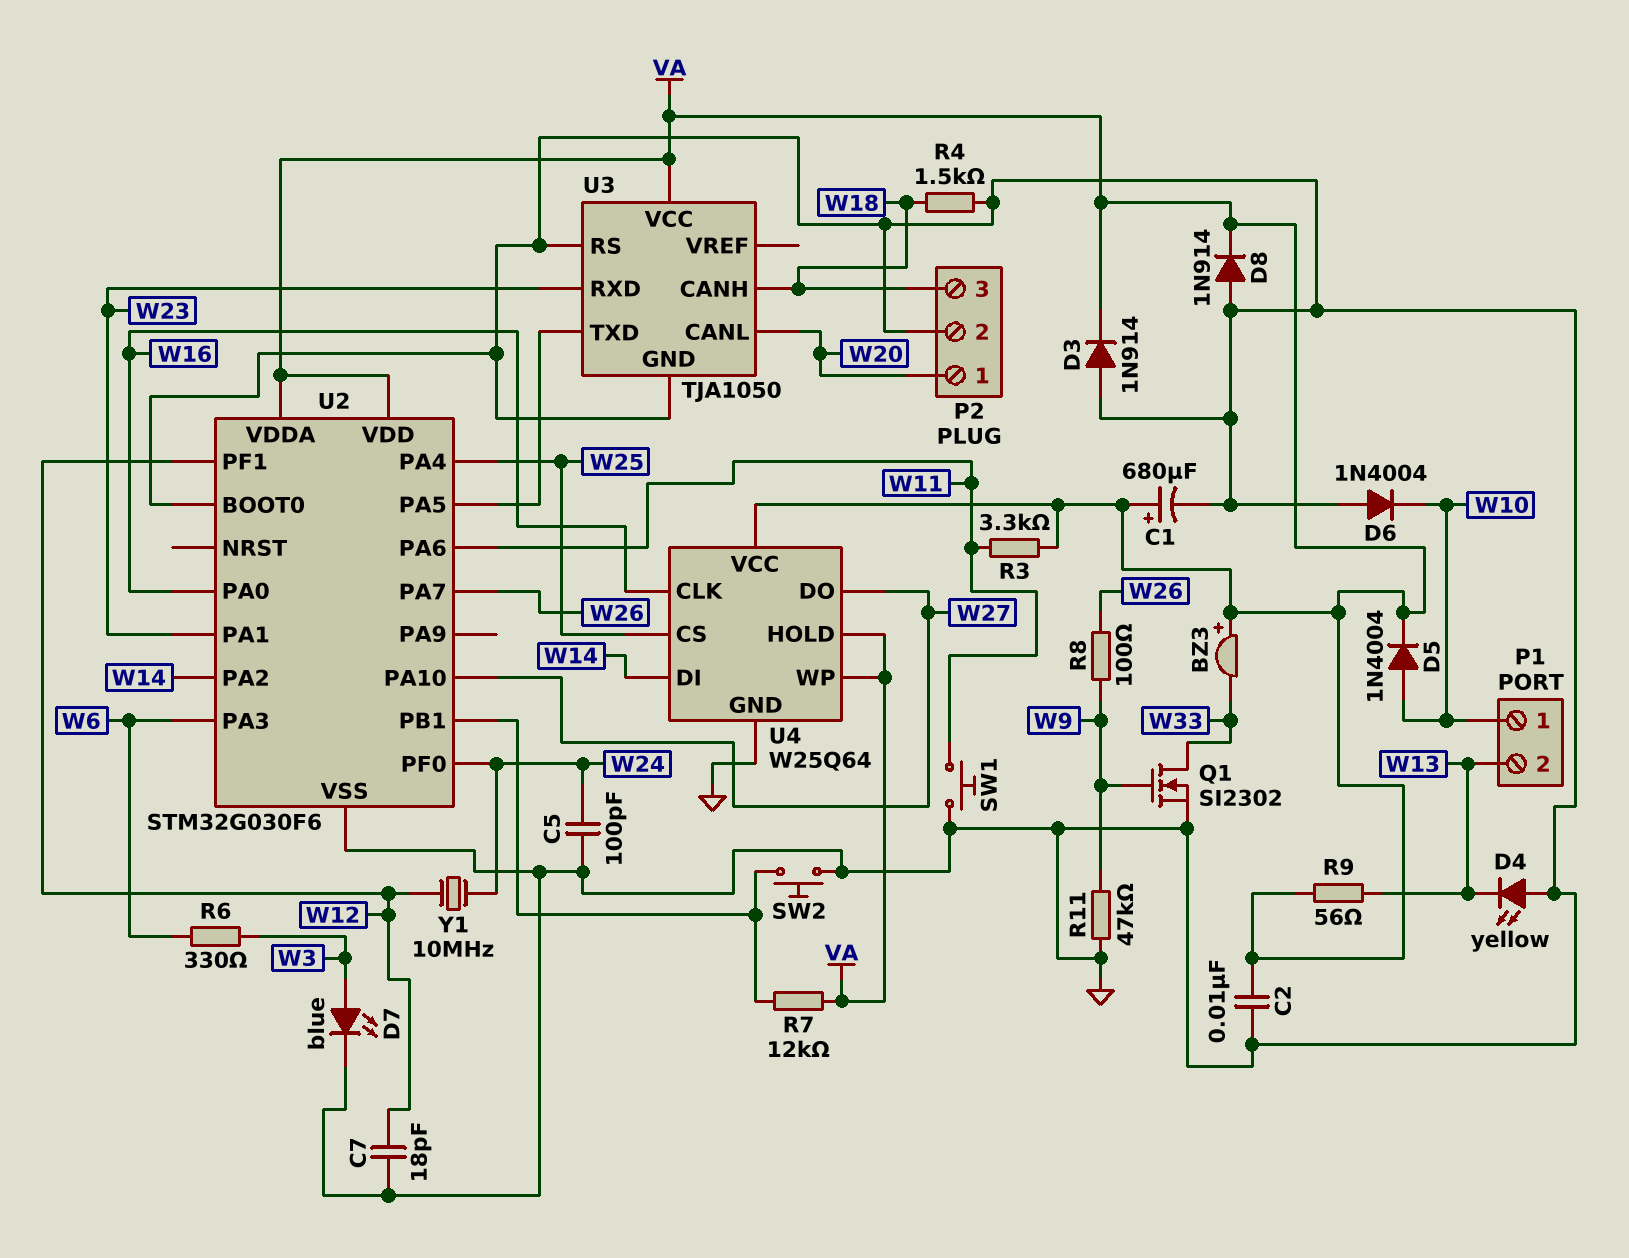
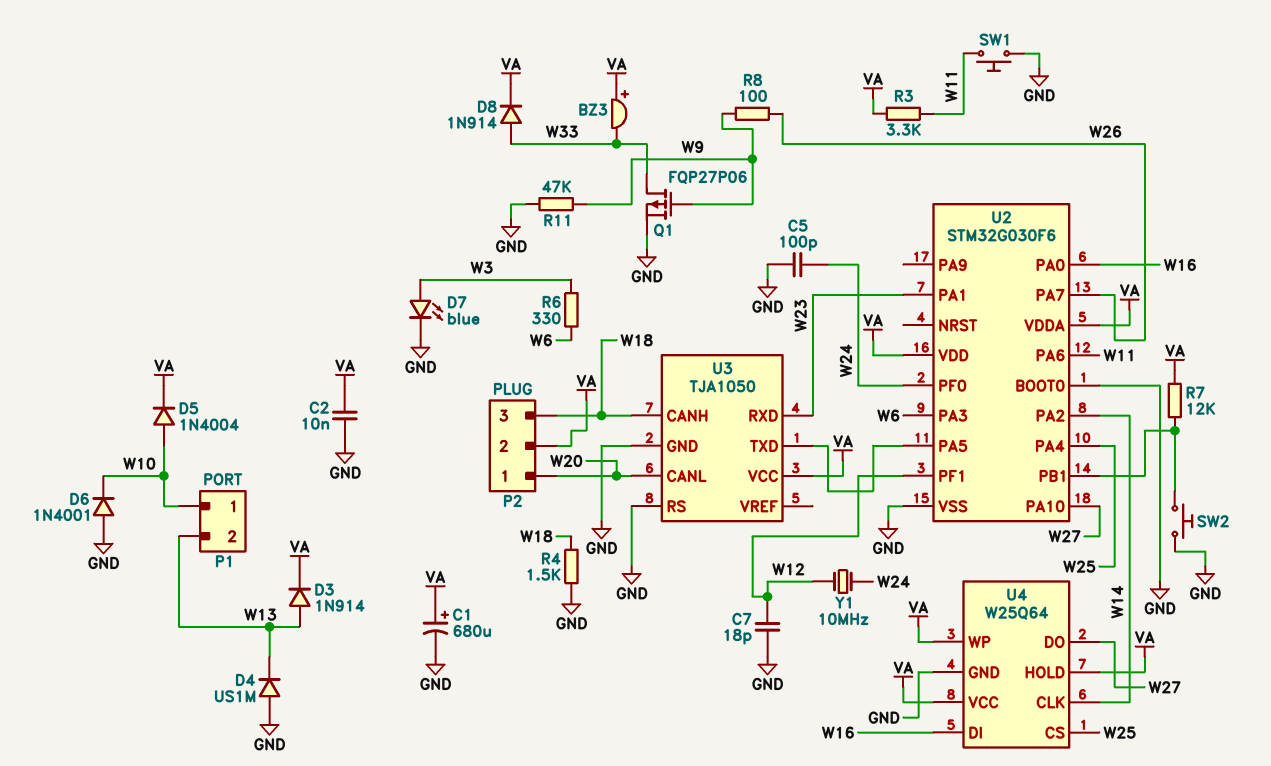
D3: diode 1N914 (A GND, K VA) -> diode 1N914 (A W13, K VA)
D4: LED yellow (A GND, K W13) -> diode US1M (A GND, K W13)
D6: diode 1N4004 (A GND, K W10) -> diode 1N4001 (A GND, K W10)
D8: diode 1N914 (A GND, K VA) -> diode 1N914 (A W33, K VA)
P2 pin 2: GND -> VA
Q1: NMOS SI2302 (G W9, D W33, S GND) -> PMOS FQP27P06 (G W9, D W33, S GND)
R9: 56 (VA, W13) -> none
U4 pin CLK: W16 -> W14
U4 pin DI: W14 -> W16

